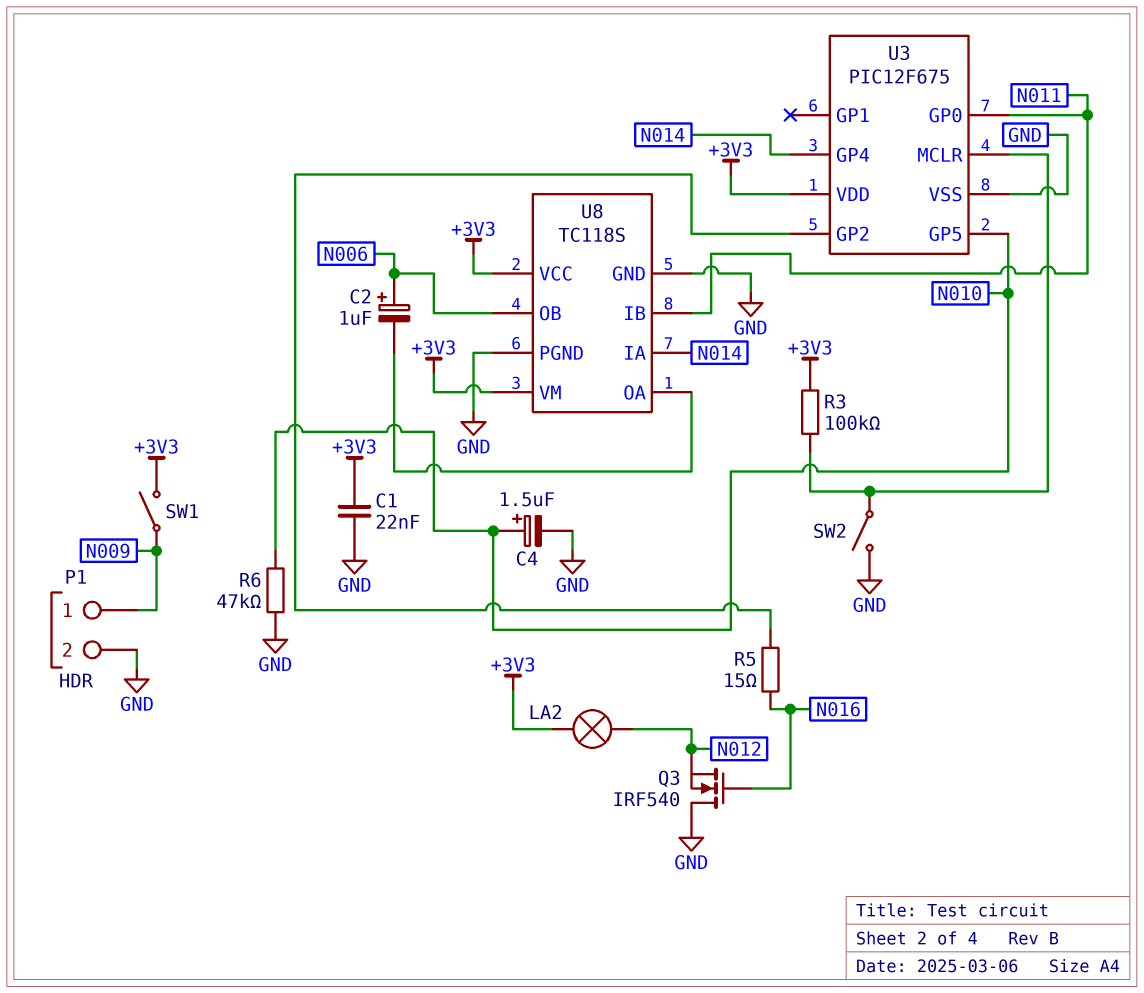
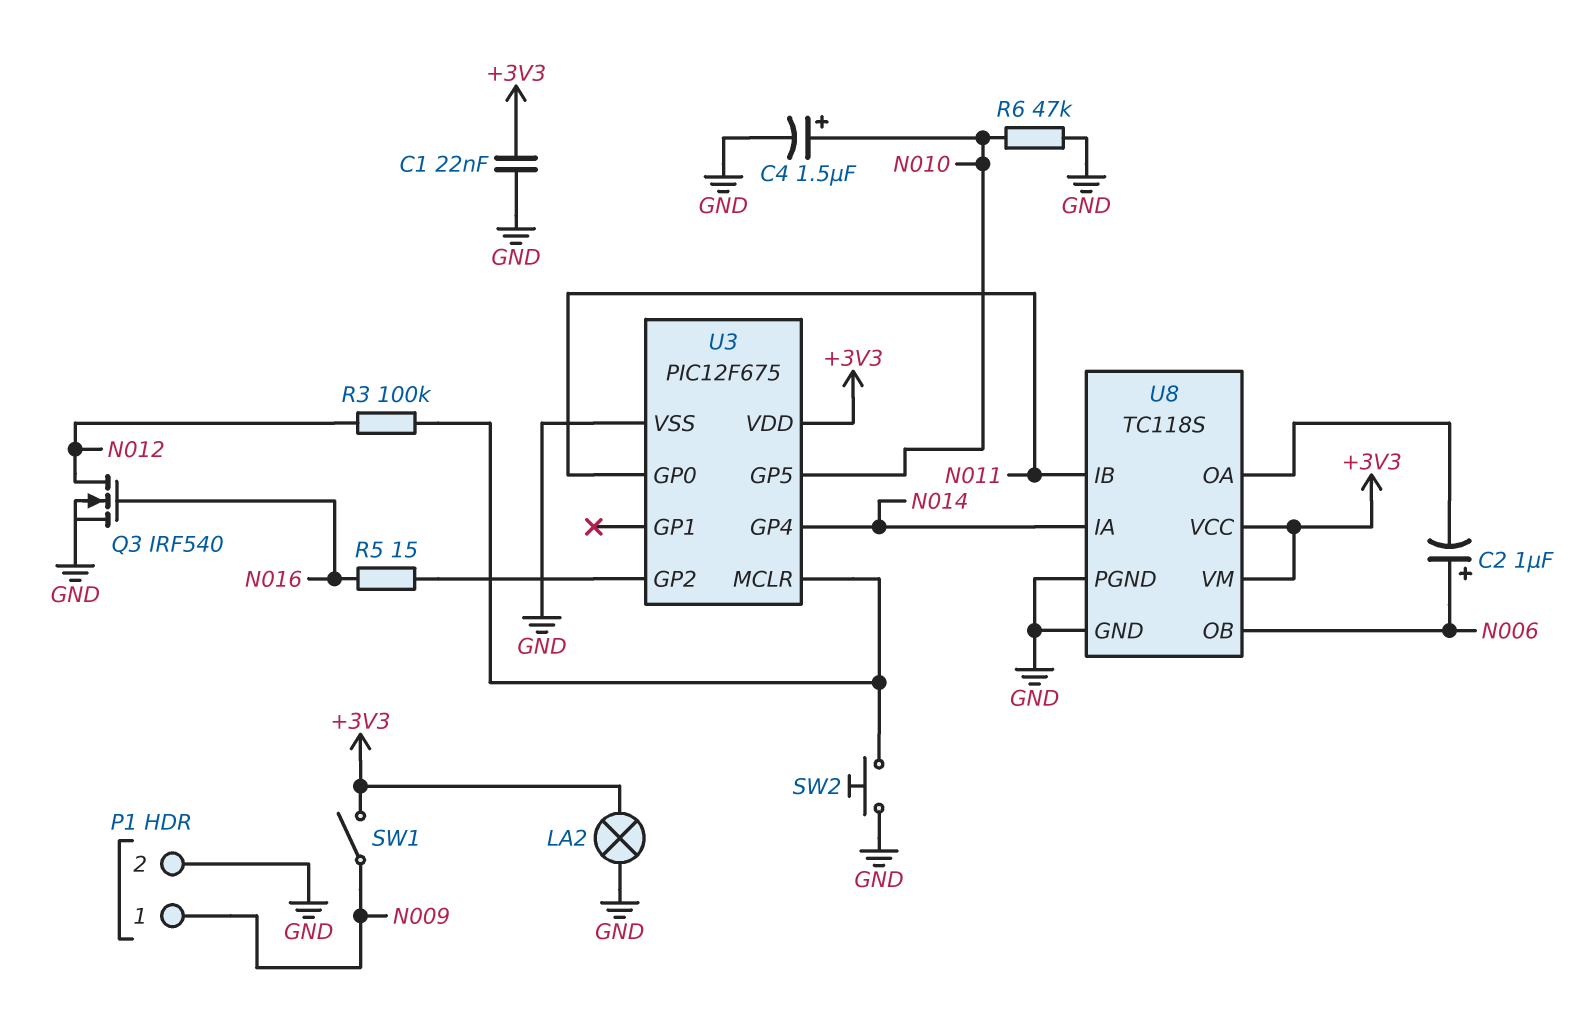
LA2: lamp (+3V3, N012) -> lamp (+3V3, GND)
Q3: NMOS IRF540 (G N016, D GND, S N012) -> NMOS IRF540 (G N016, D N012, S GND)
R3: 100k (+3V3, U3/MCLR) -> 100k (N012, U3/MCLR)
SW2: switch (GND, U3/MCLR) -> button (GND, U3/MCLR)

